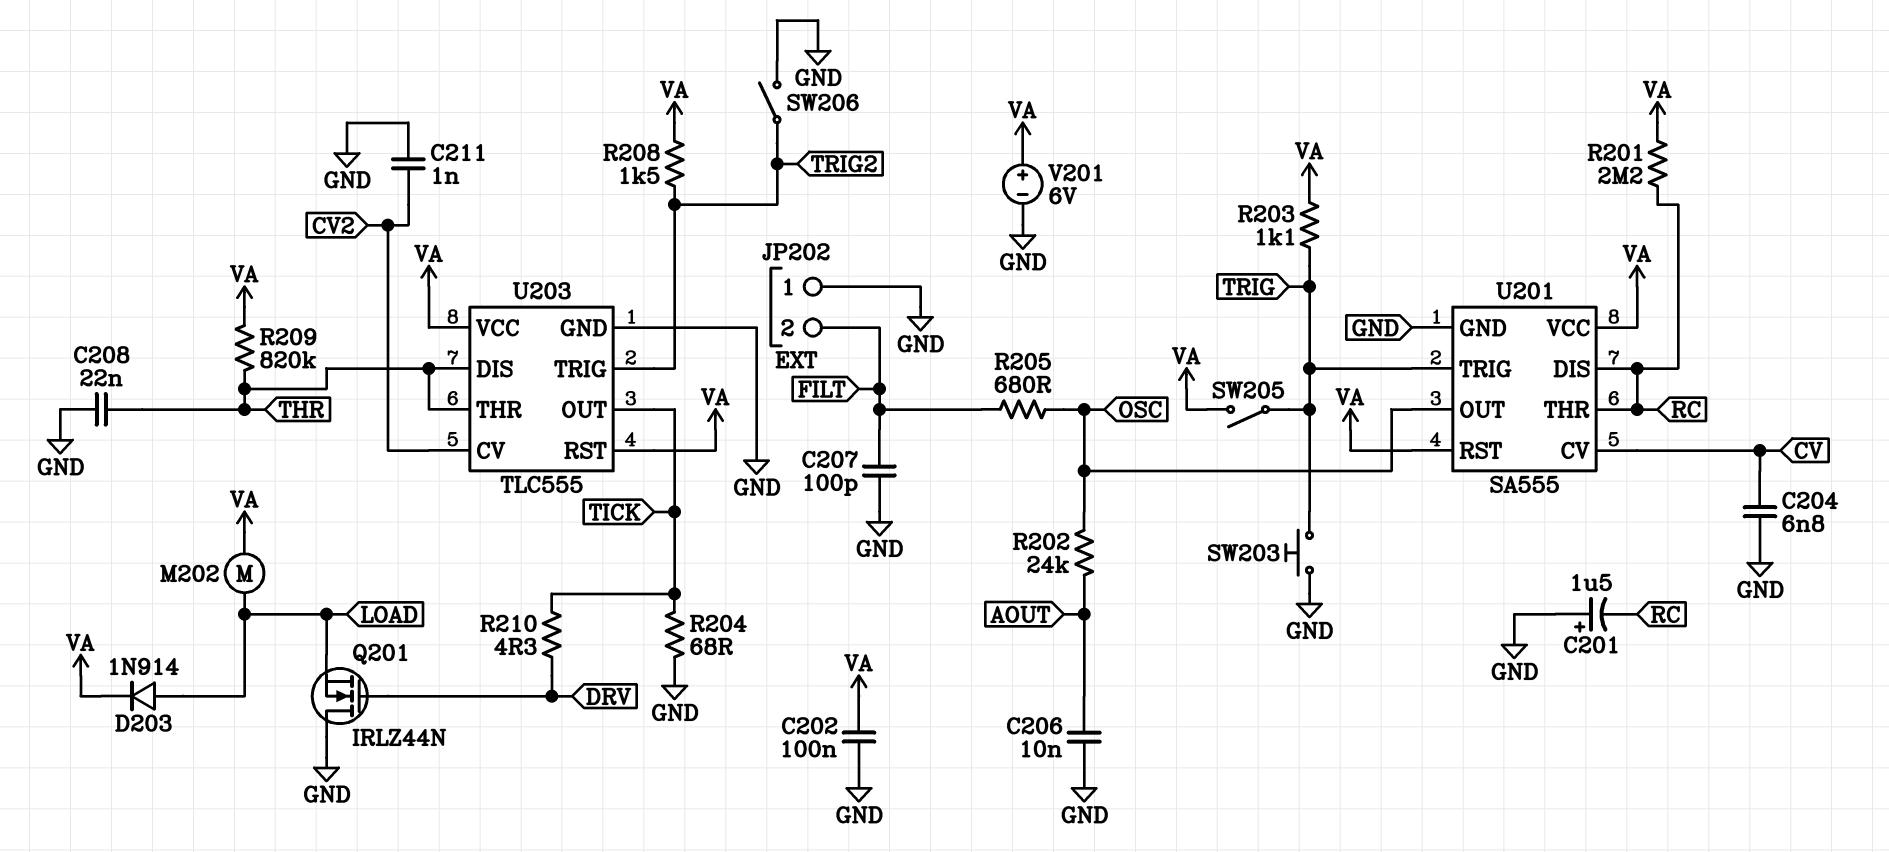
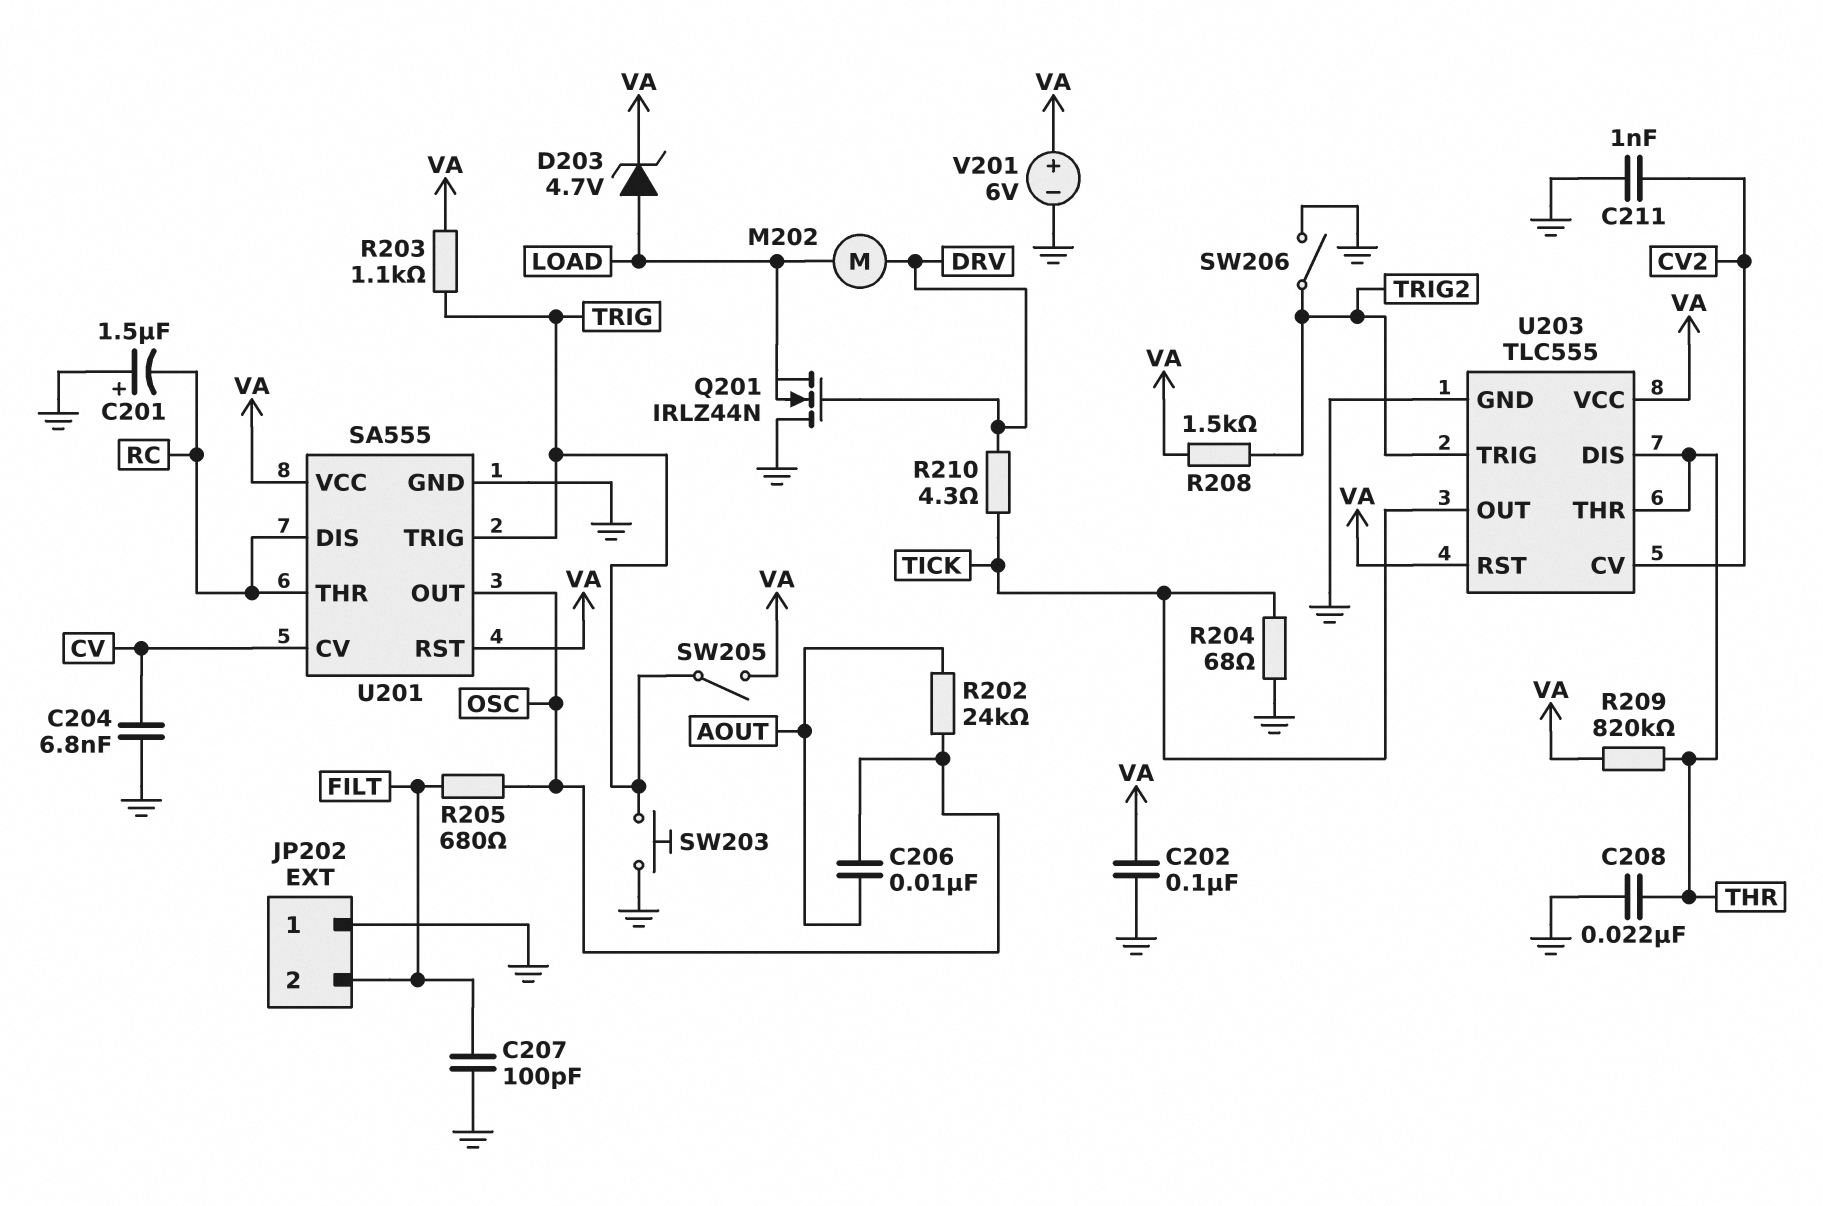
C206: 10nF (AOUT, GND) -> 10nF (AOUT, OSC)
D203: diode 1N914 (A LOAD, K VA) -> zener 4.7V (A LOAD, K VA)
M202: motor (LOAD, VA) -> motor (DRV, LOAD)
R201: 2.2M (RC, VA) -> none

